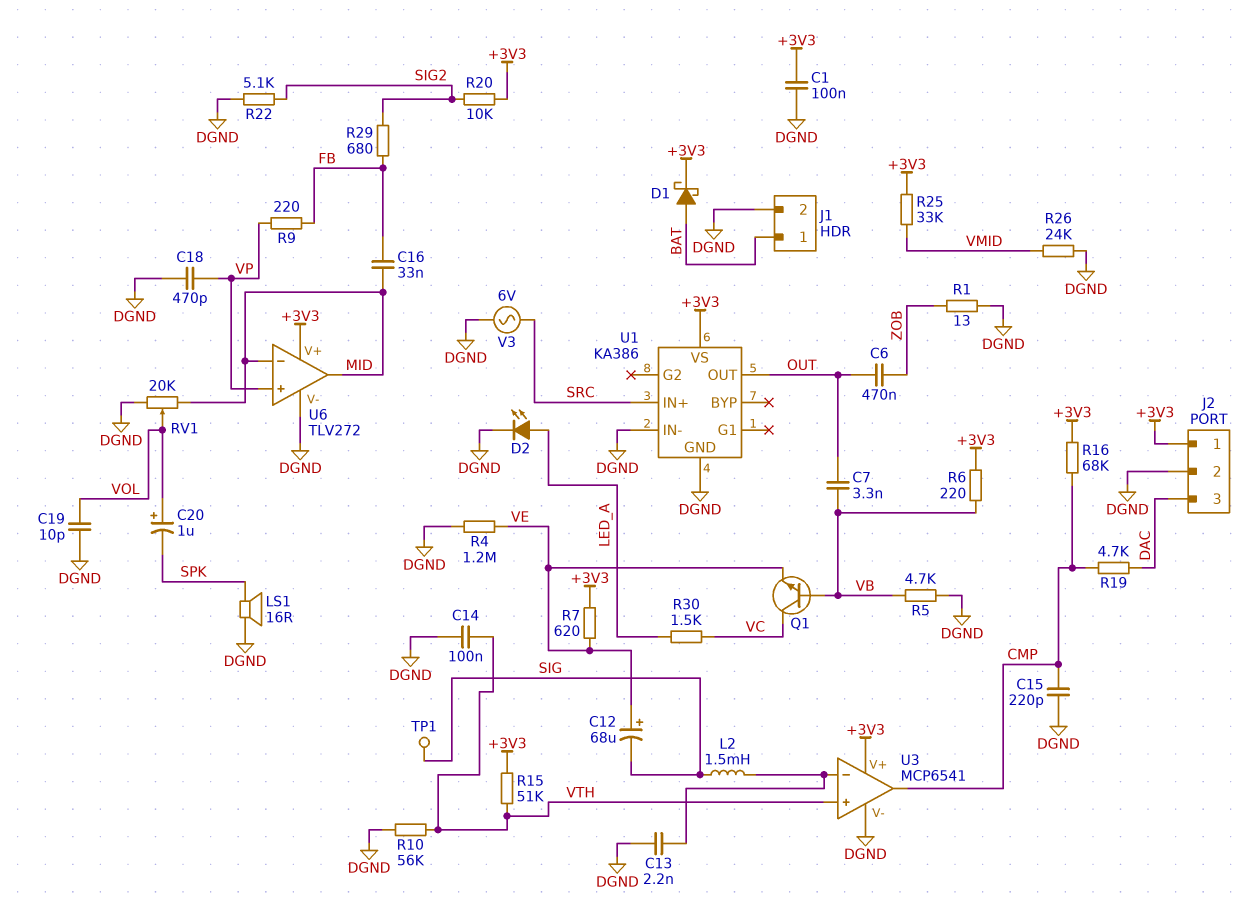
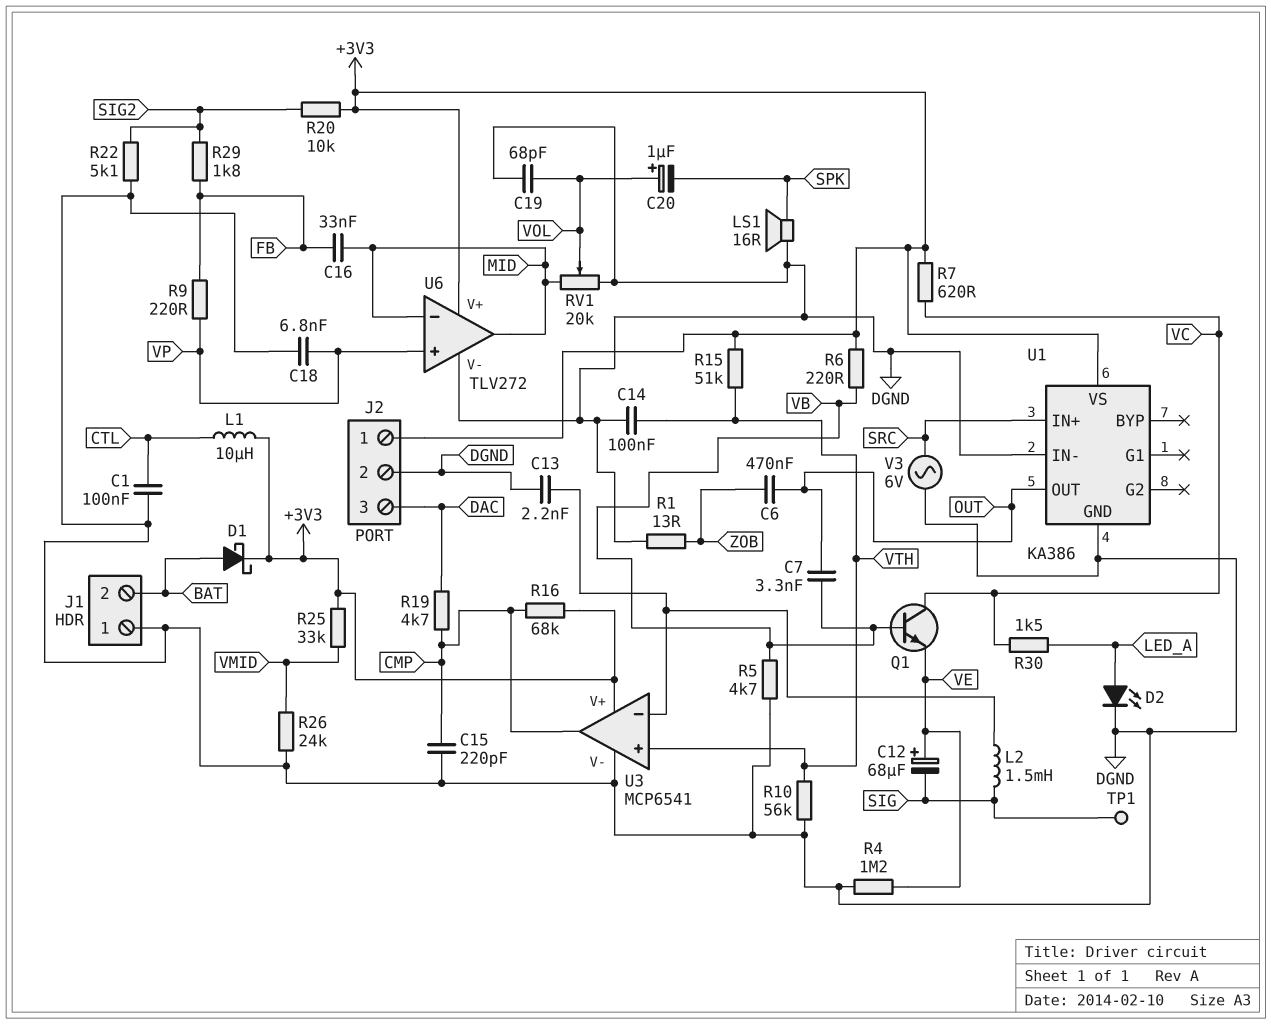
C1: 100nF (+3V3, DGND) -> 100nF (CTL, DGND)
C18: 470pF (DGND, VP) -> 6.8nF (DGND, VP)
C19: 10pF (DGND, VOL) -> 68pF (DGND, VOL)
J1 pin 1: BAT -> DGND
J1 pin 2: DGND -> BAT
L1: none -> 10uH (+3V3, CTL)
R7: 620 (+3V3, VE) -> 620 (+3V3, VC)
R29: 680 (FB, SIG2) -> 1.8k (FB, SIG2)

